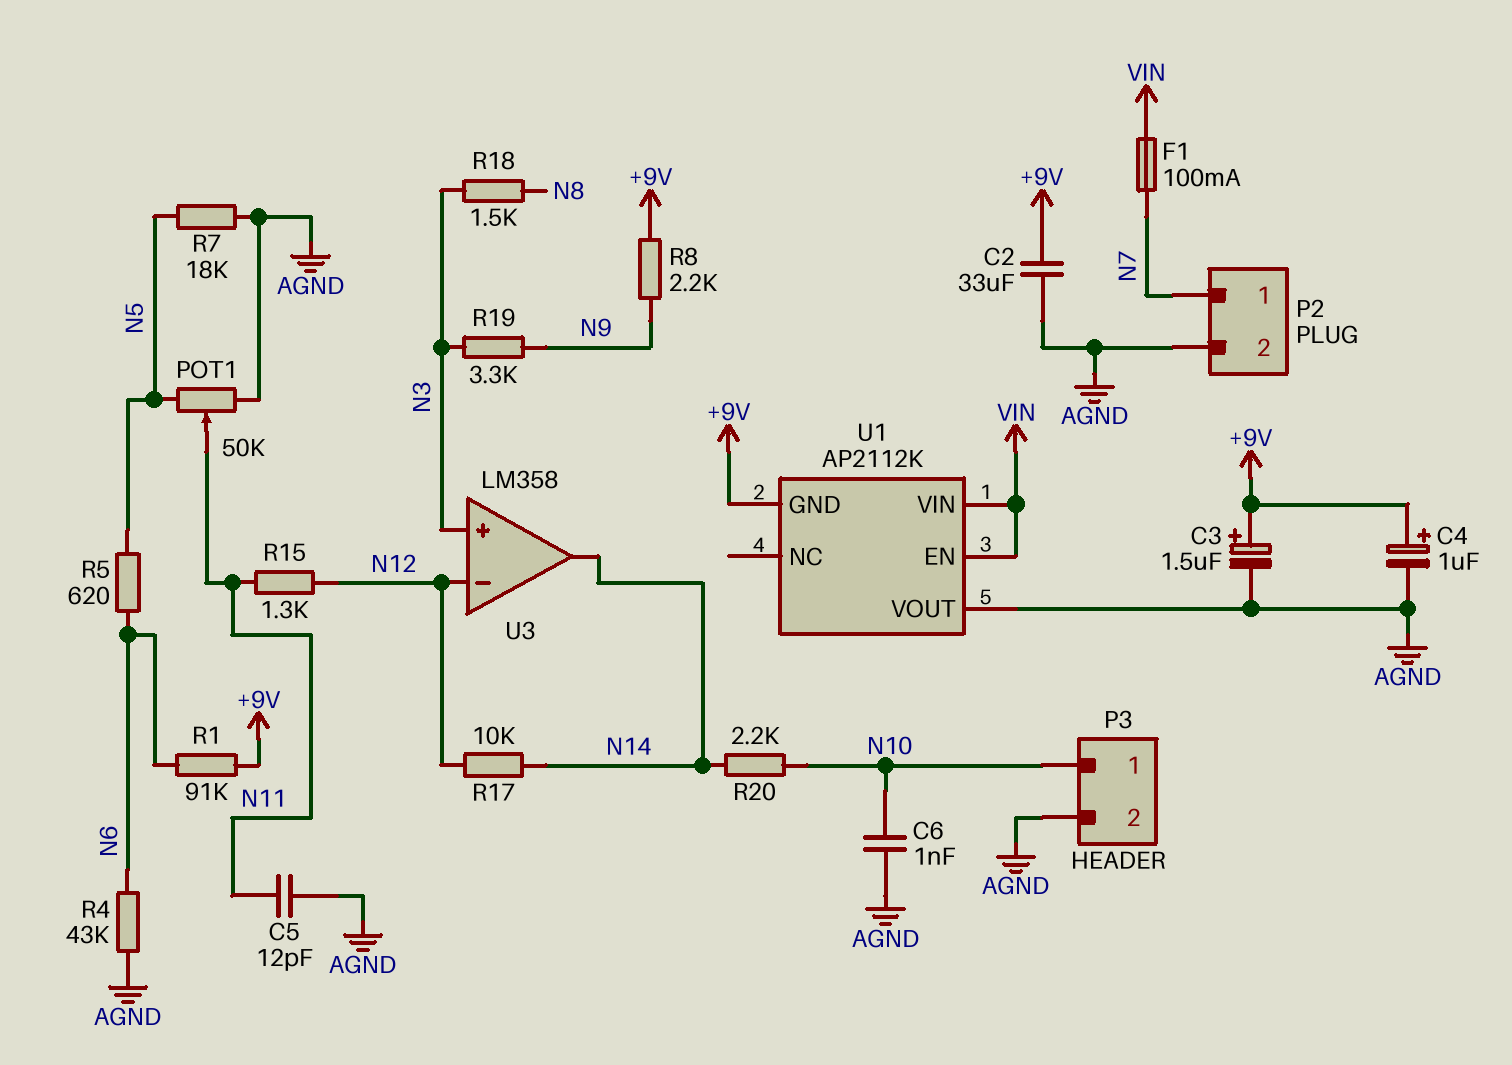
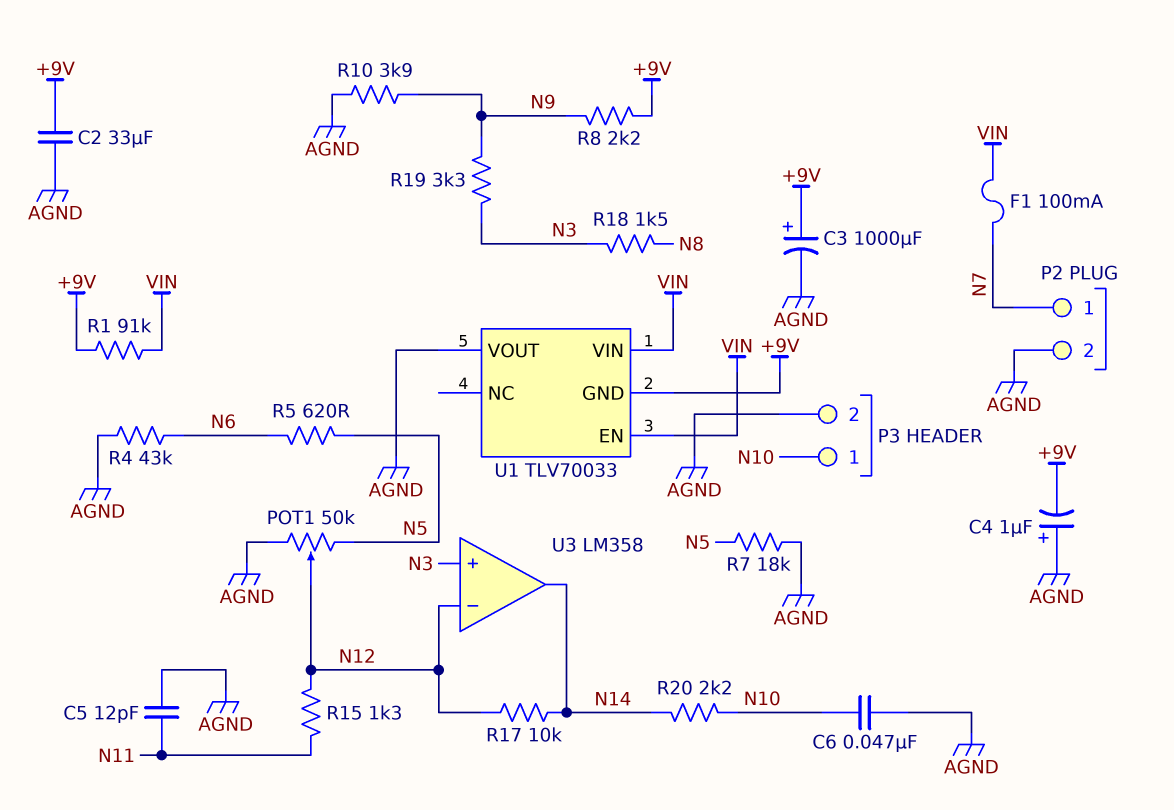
C3: 1.5uF (plus +9V, minus AGND) -> 1000uF (plus +9V, minus AGND)
C4: 1uF (plus +9V, minus AGND) -> 1uF (plus AGND, minus +9V)
C6: 1nF (AGND, N10) -> 47nF (AGND, N10)
POT1: 50k (AGND, N5, wiper N11) -> 50k (AGND, N5, wiper N12)
R1: 91k (+9V, N6) -> 91k (+9V, VIN)
R10: none -> 3.9k (AGND, N9)
U1: AP2112K -> TLV70033

